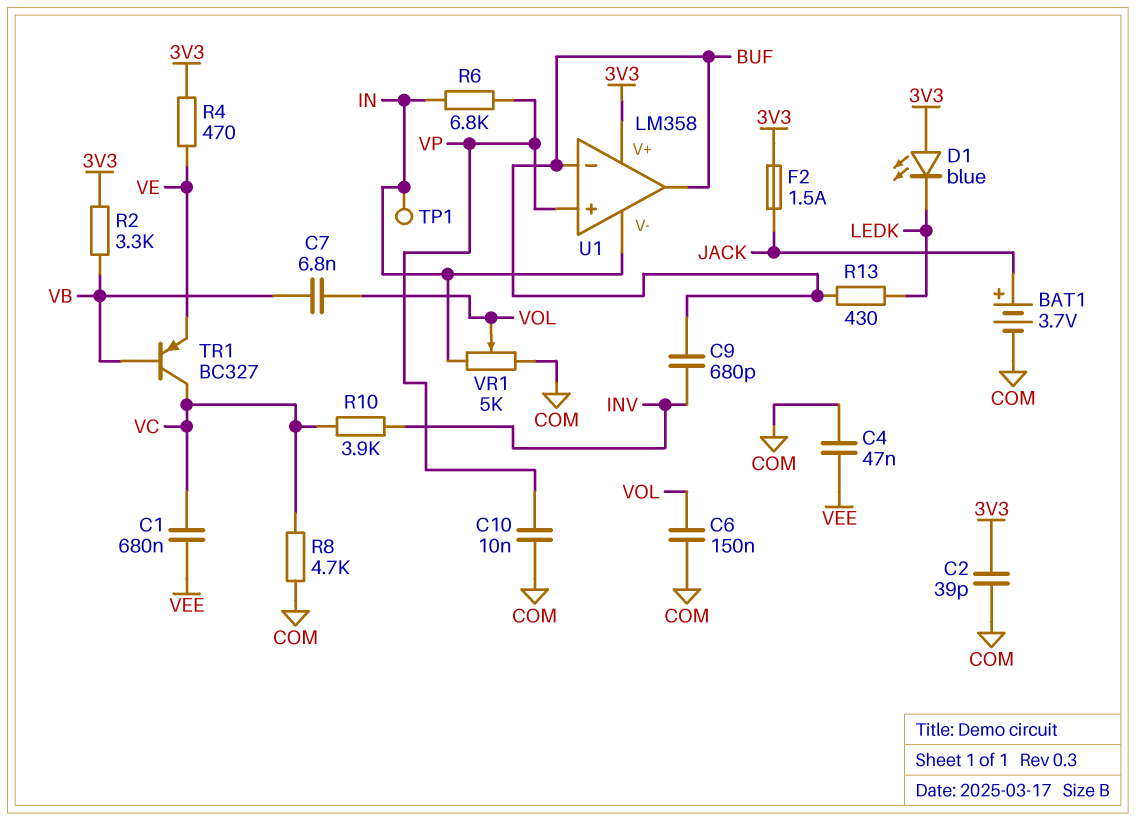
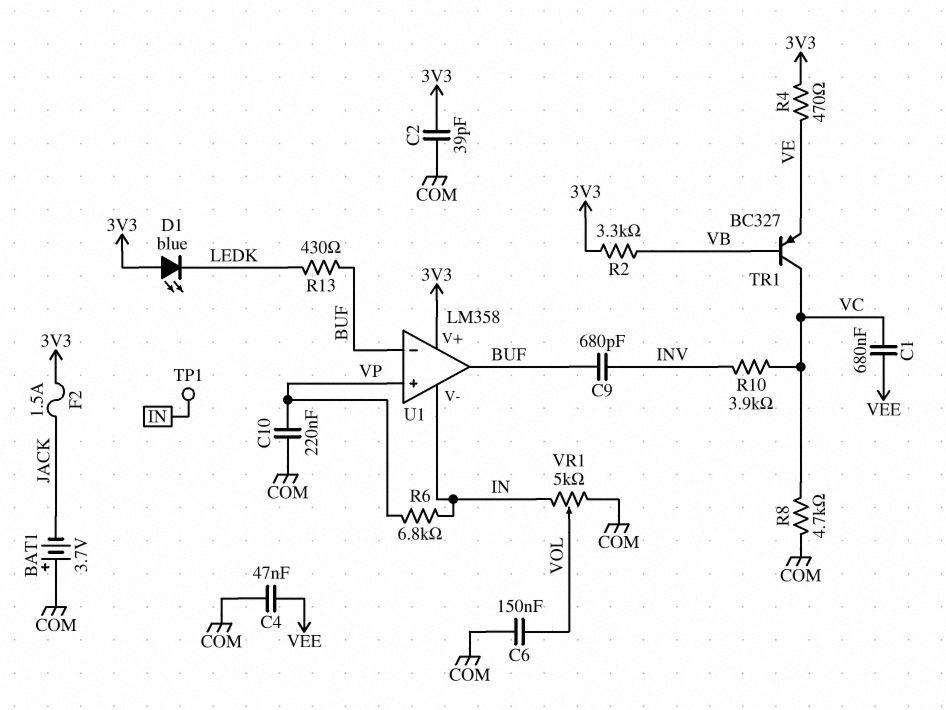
BAT1: 3.7V (plus JACK, minus COM) -> 3.7V (plus COM, minus JACK)
C7: 6.8nF (VB, VOL) -> none
C10: 10nF (COM, VP) -> 220nF (COM, VP)

